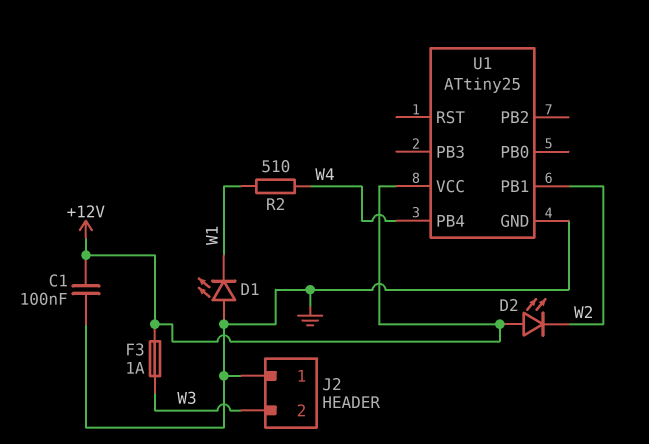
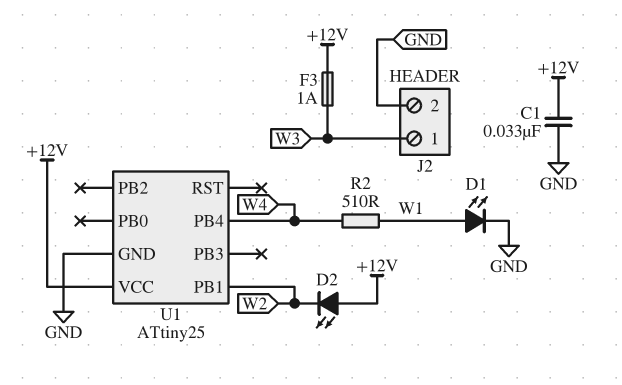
C1: 100nF (+12V, GND) -> 33nF (+12V, GND)
D1: LED (A GND, K W1) -> LED (A W1, K GND)
J2 pin 1: GND -> W3
J2 pin 2: W3 -> GND

